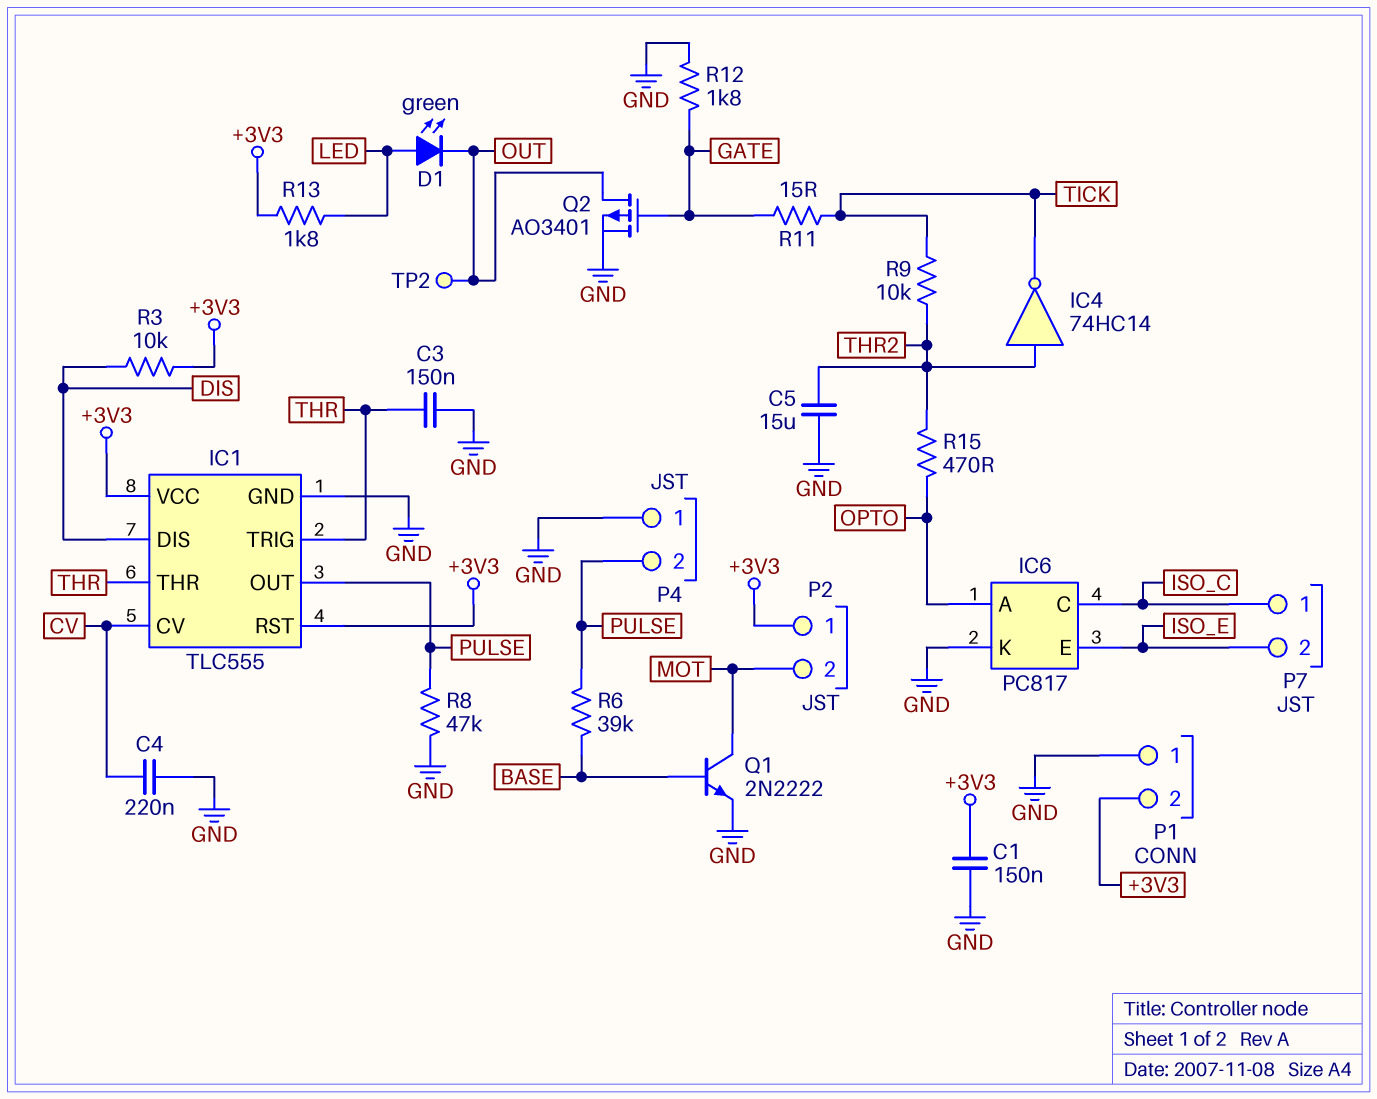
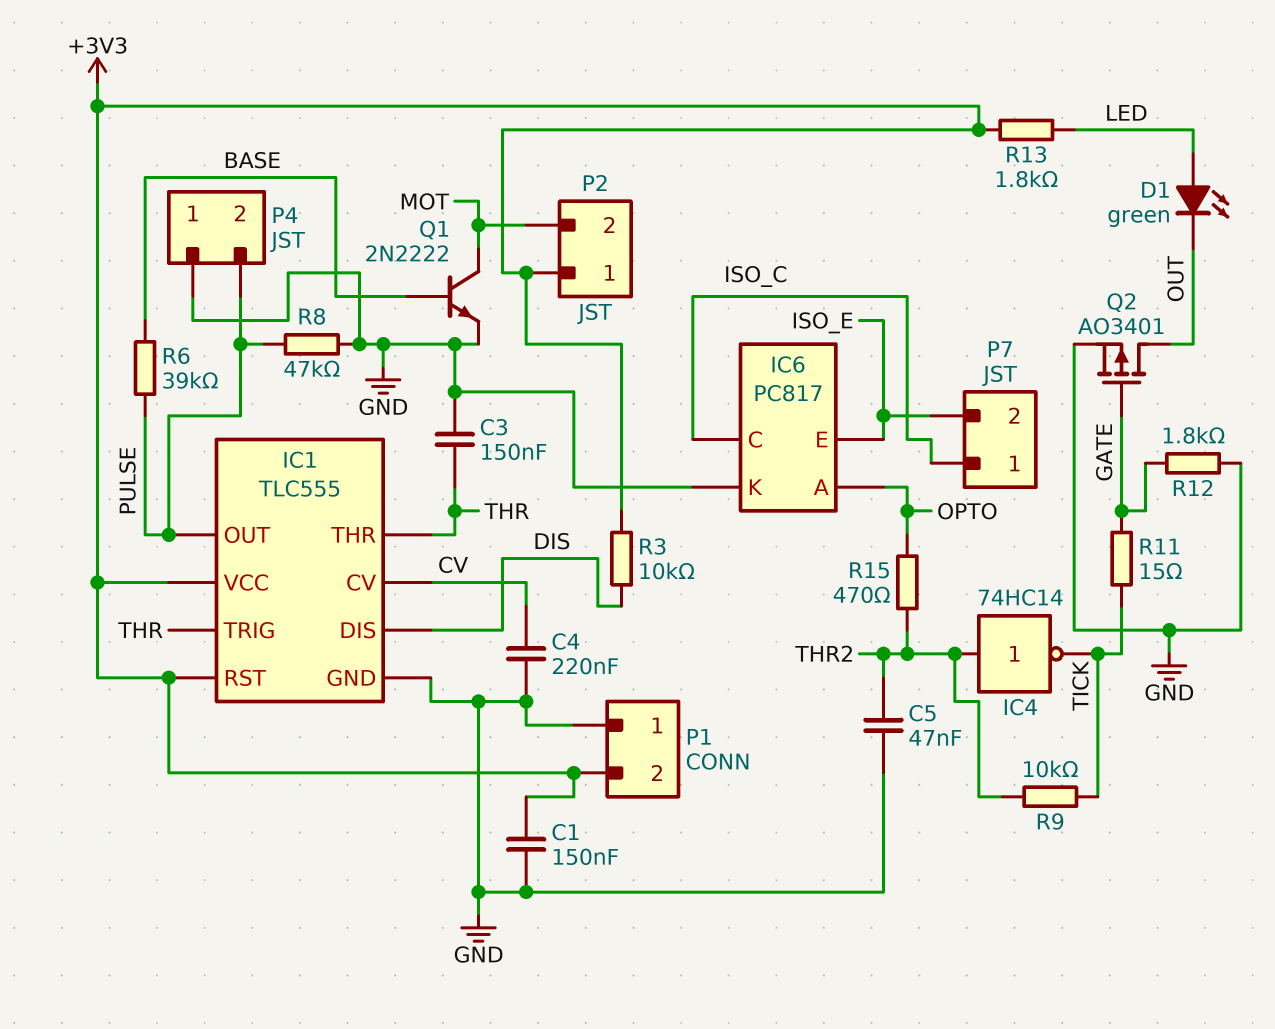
C5: 15uF (GND, THR2) -> 47nF (GND, THR2)
TP2: test point (OUT) -> none

